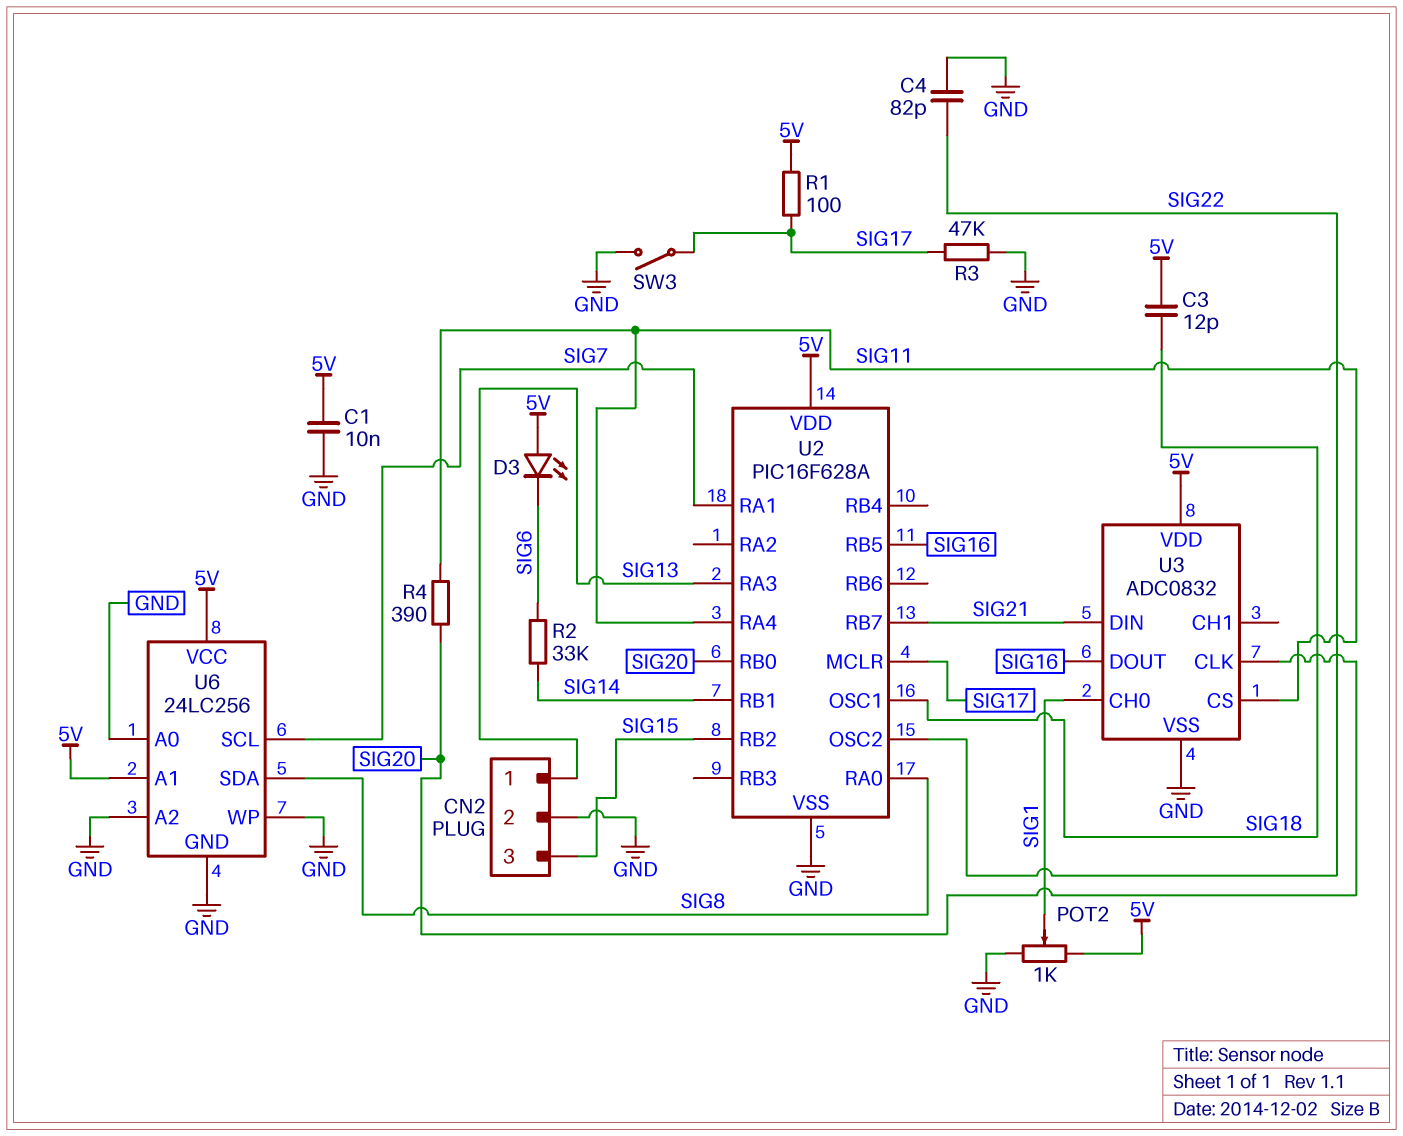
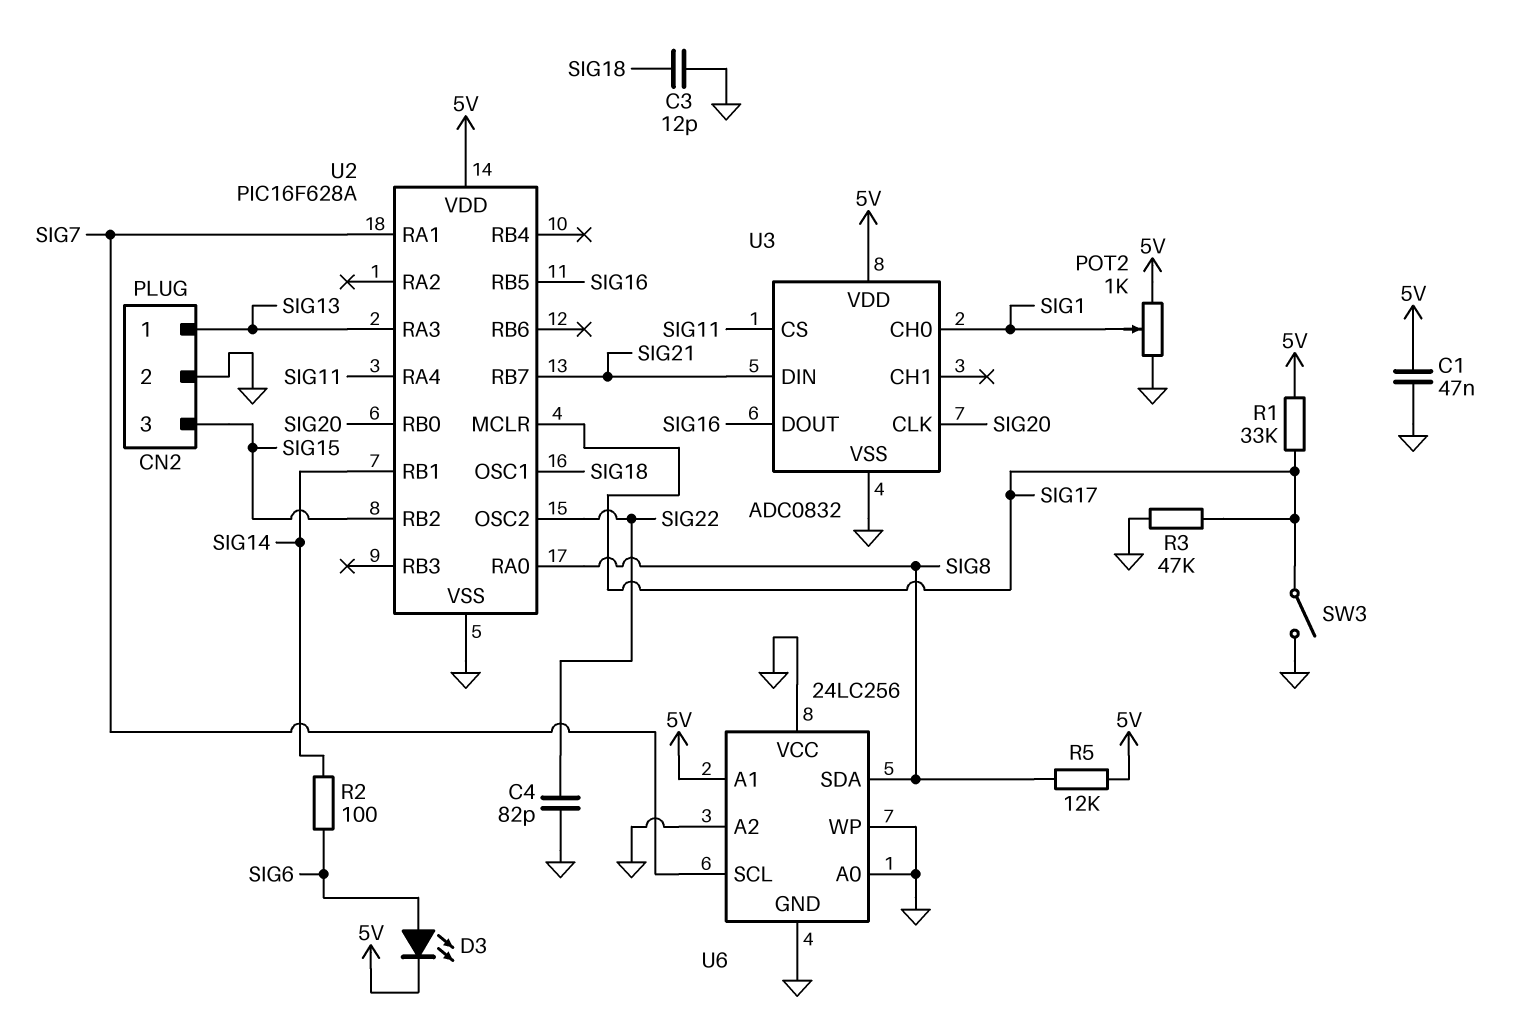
C1: 10nF (5V, GND) -> 47nF (5V, GND)
C3: 12pF (5V, SIG18) -> 12pF (GND, SIG18)
D3: LED (A 5V, K SIG6) -> LED (A SIG6, K 5V)
R1: 100 (5V, SIG17) -> 33k (5V, SIG17)
R2: 33k (SIG6, SIG14) -> 100 (SIG6, SIG14)
R4: 390 (SIG11, SIG20) -> none
R5: none -> 12k (5V, SIG8)
U6 pin VCC: 5V -> GND

